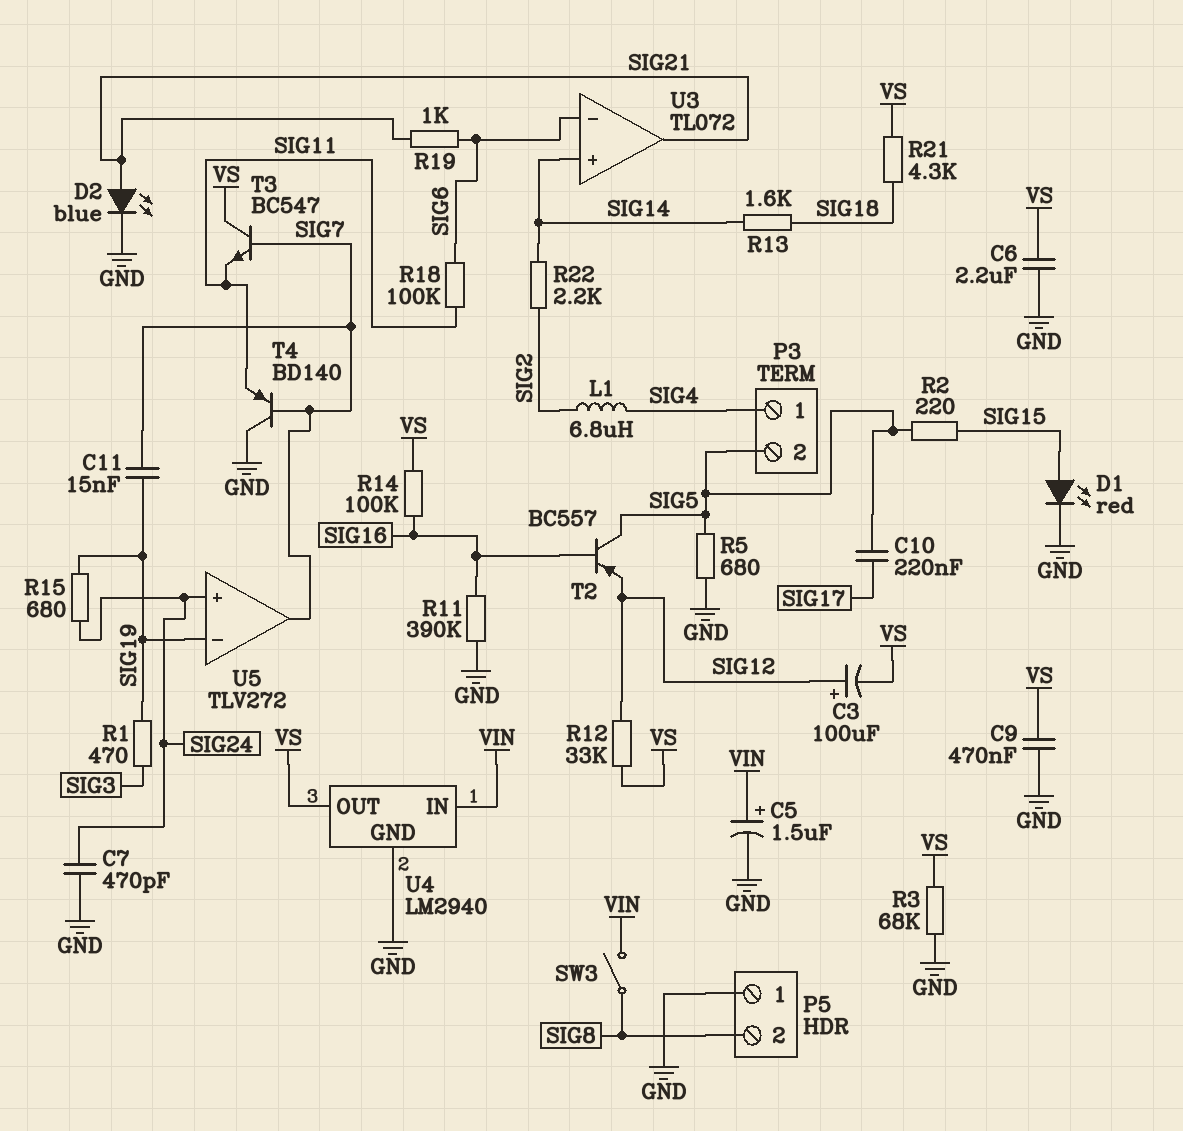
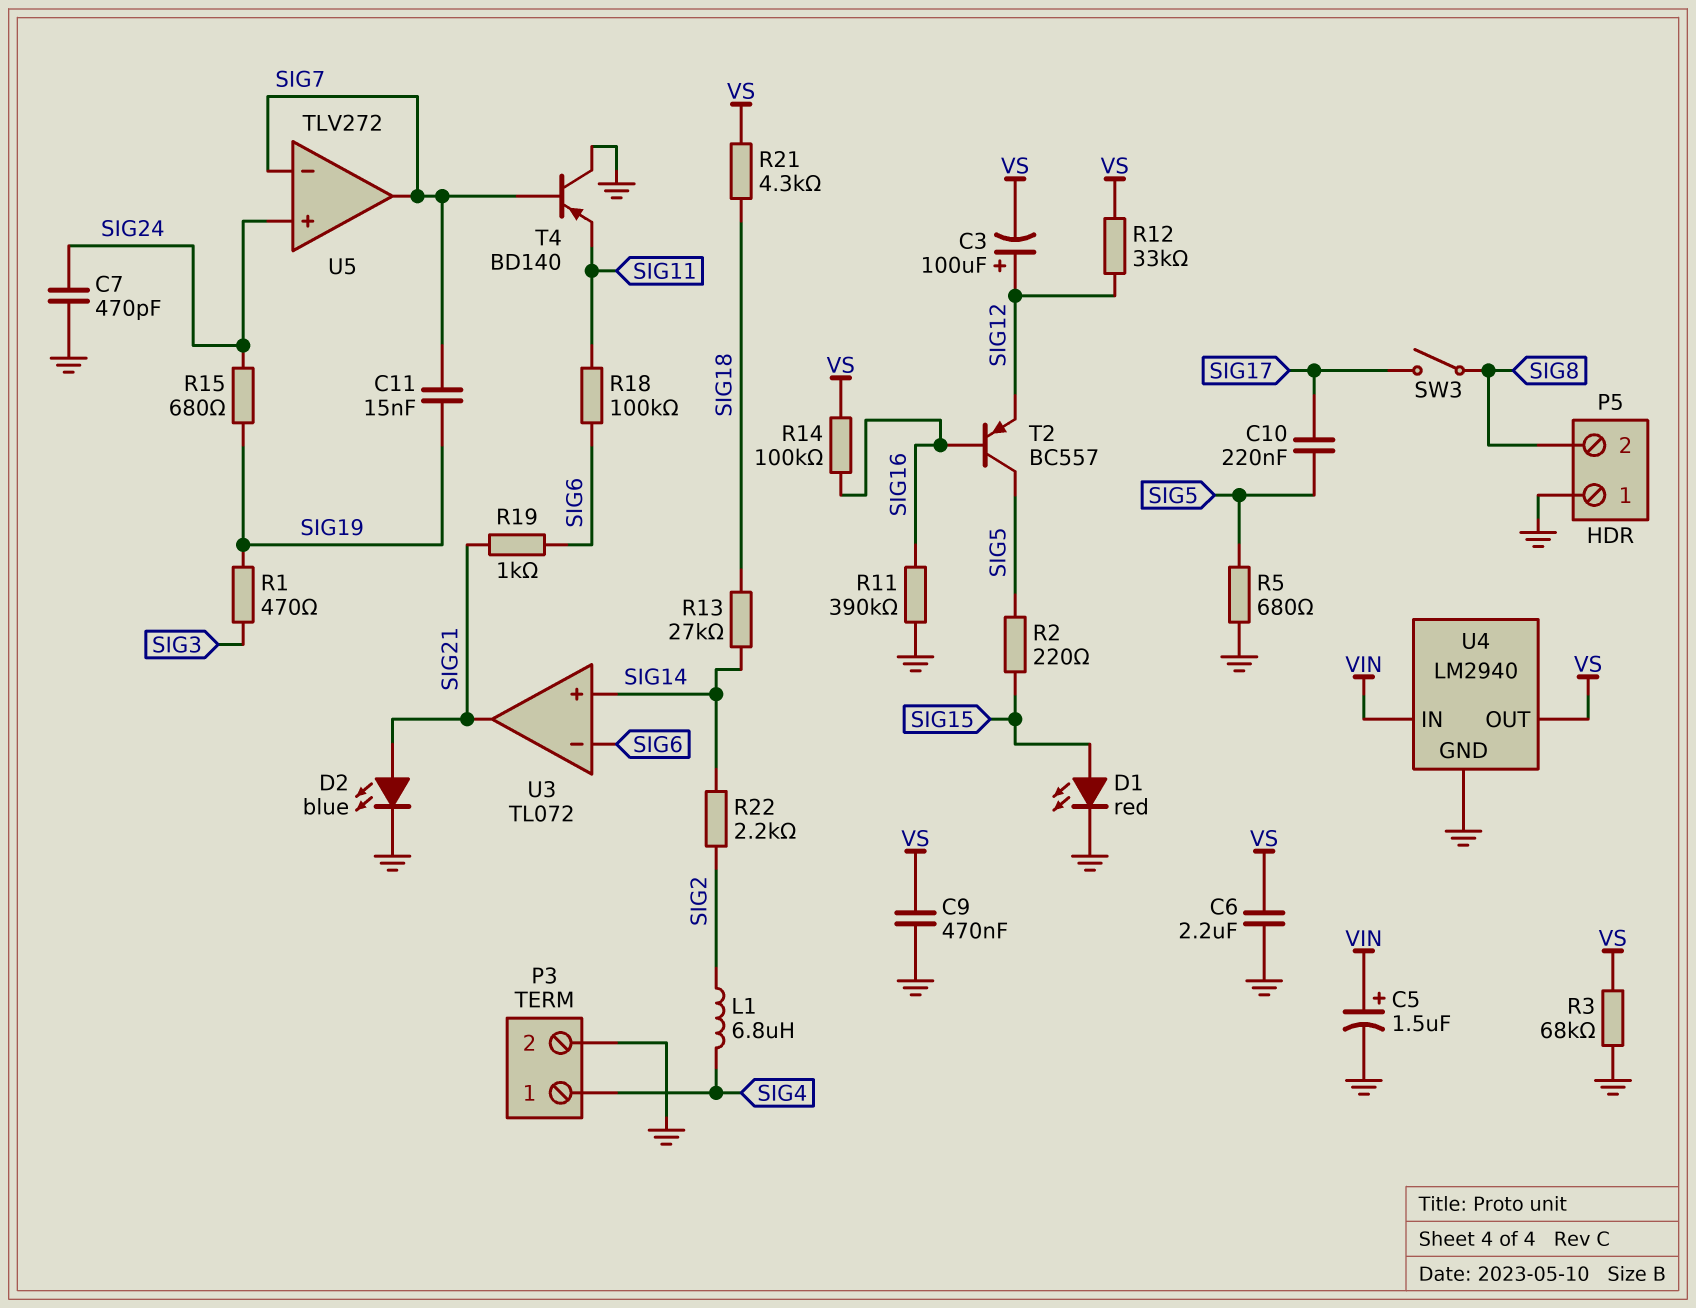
P3 pin 2: SIG5 -> GND
R13: 1.6k (SIG14, SIG18) -> 27k (SIG14, SIG18)
SW3: switch (SIG8, VIN) -> switch (SIG8, SIG17)
T3: NPN BC547 (B SIG7, C VS, E SIG11) -> none
U5 pin in-: SIG19 -> SIG7

